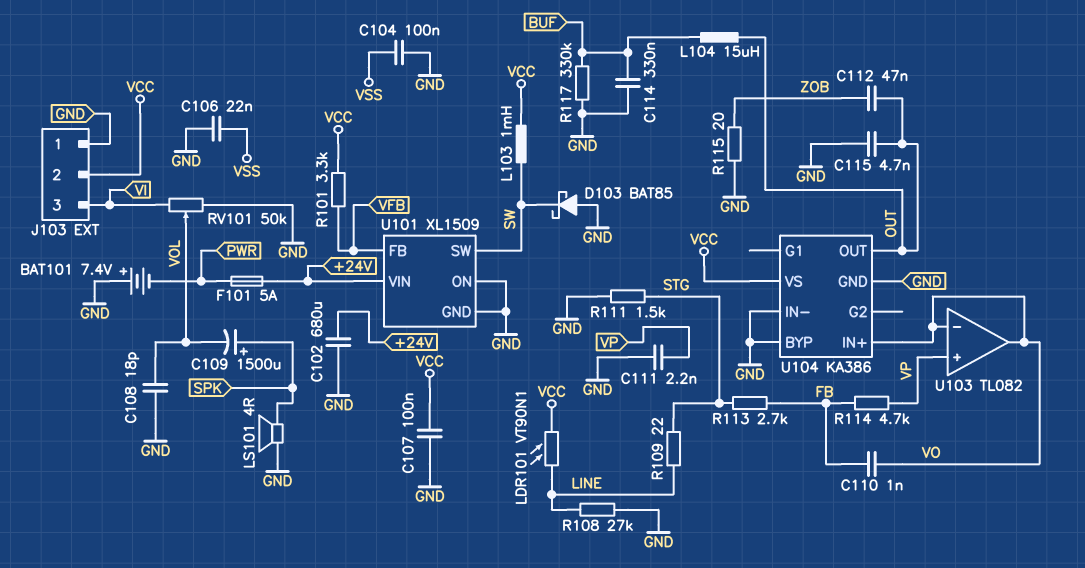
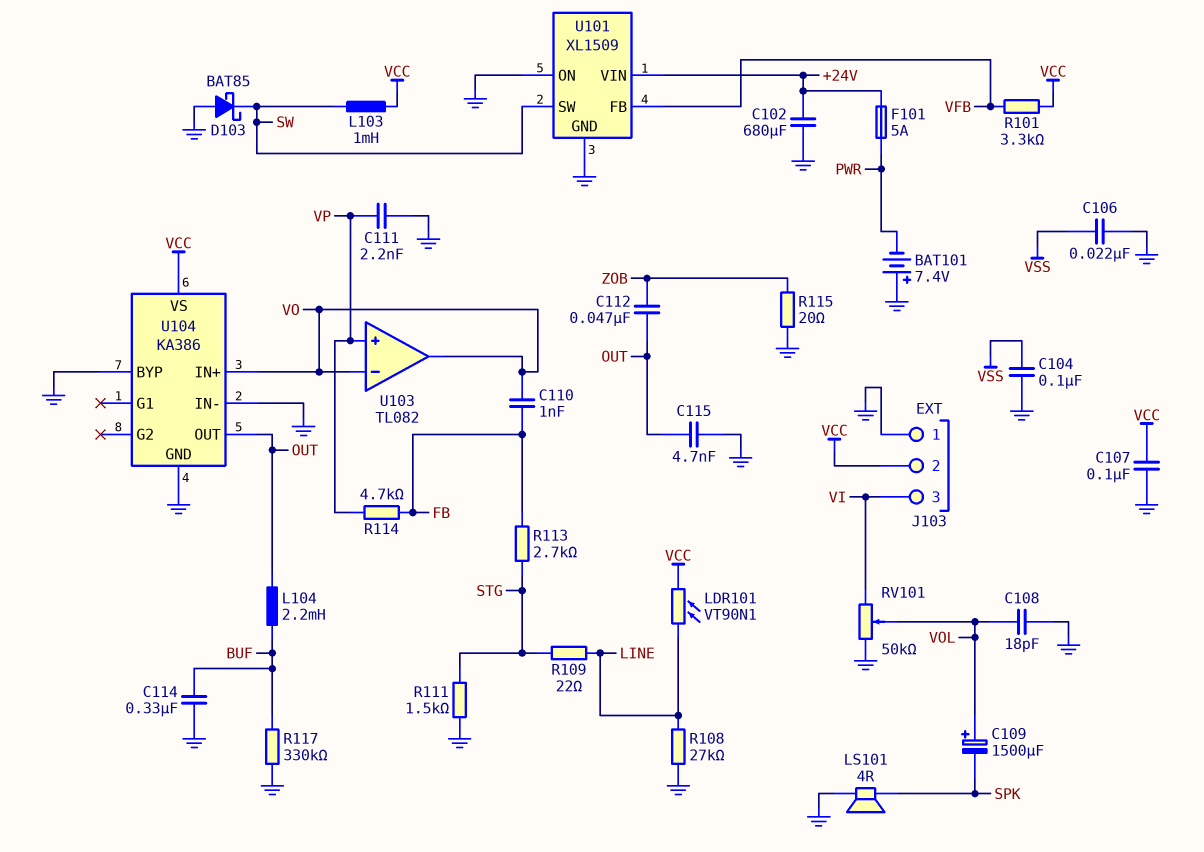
C109: 1500uF (plus SPK, minus VOL) -> 1500uF (plus VOL, minus SPK)
L104: 15uH (BUF, OUT) -> 2.2mH (BUF, OUT)

